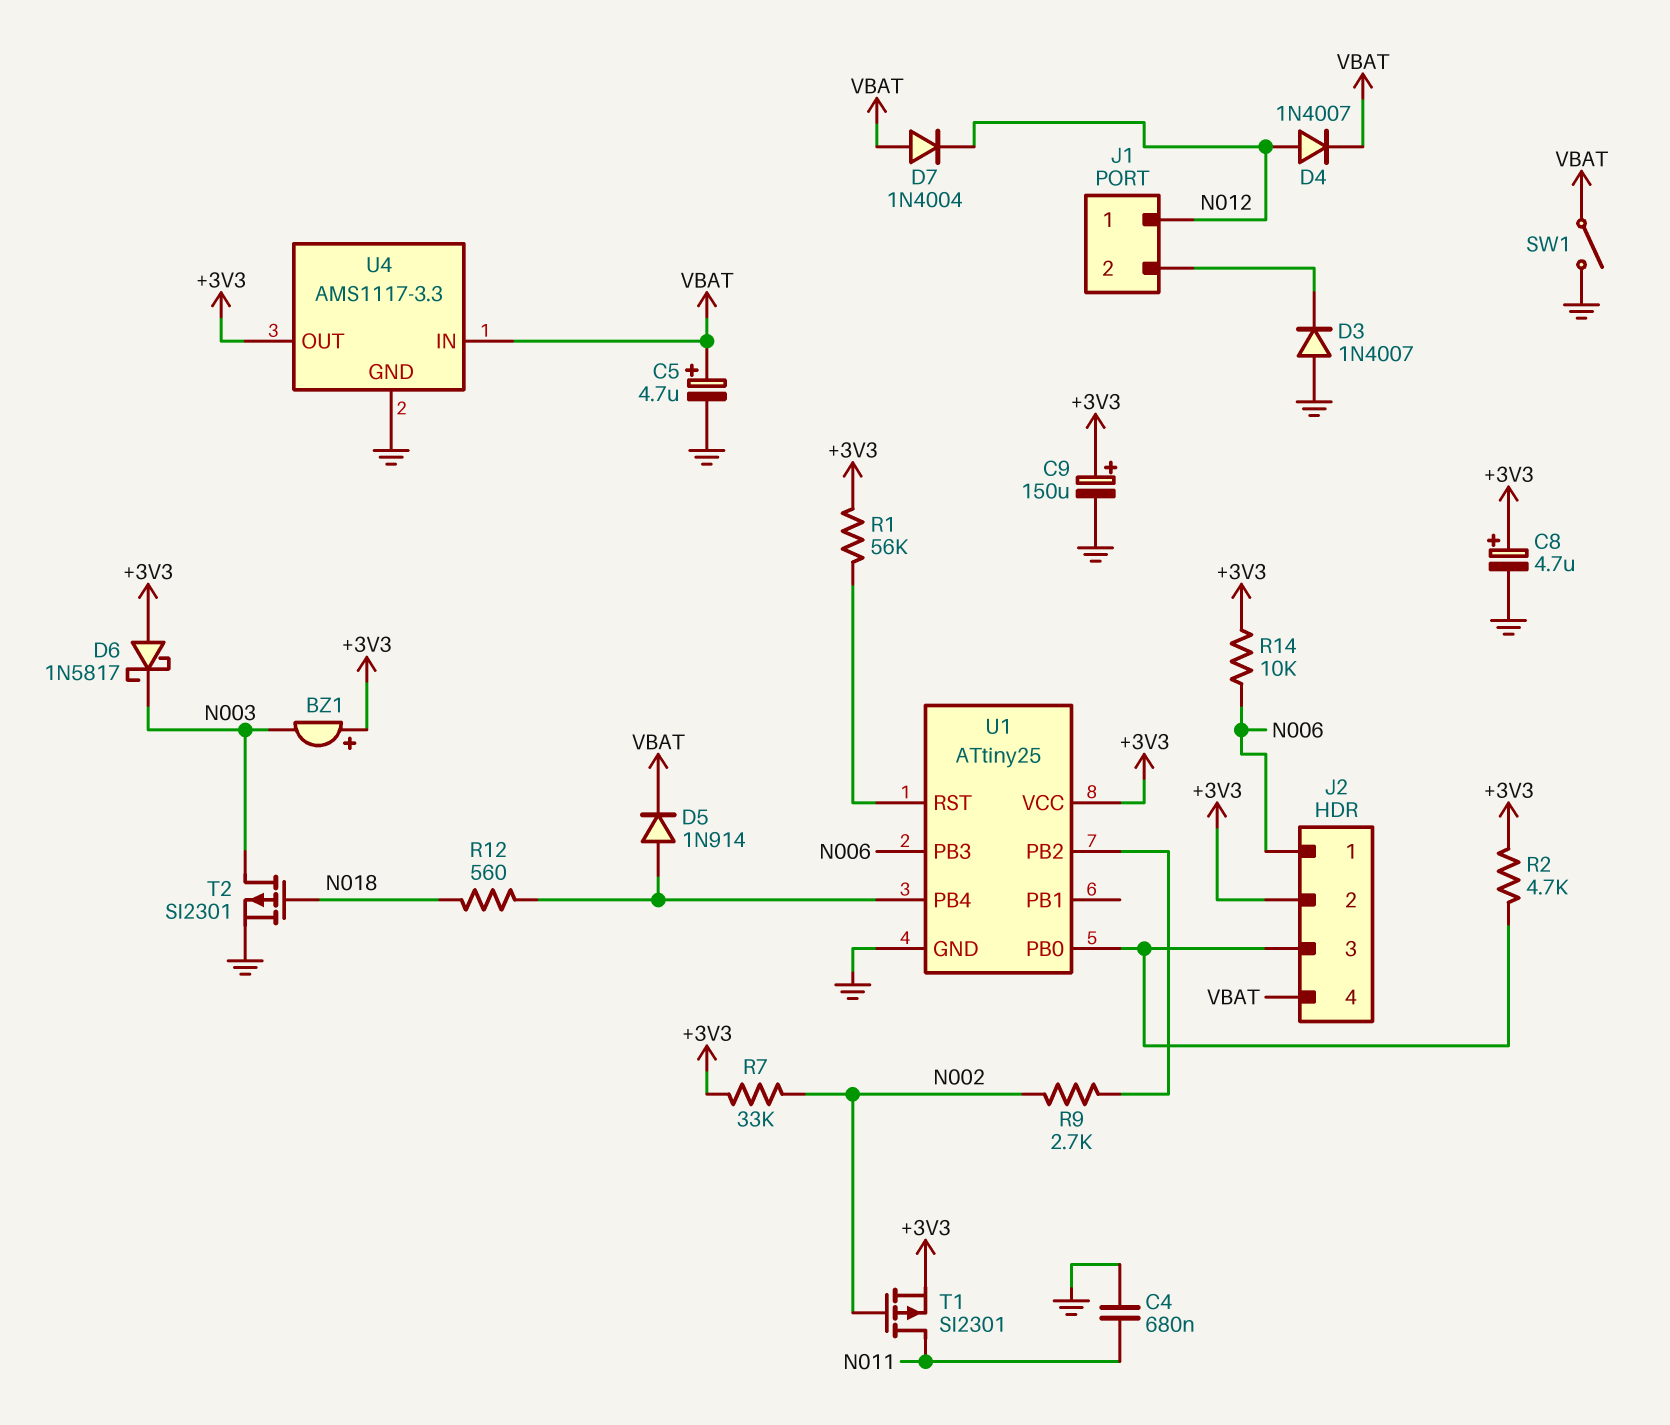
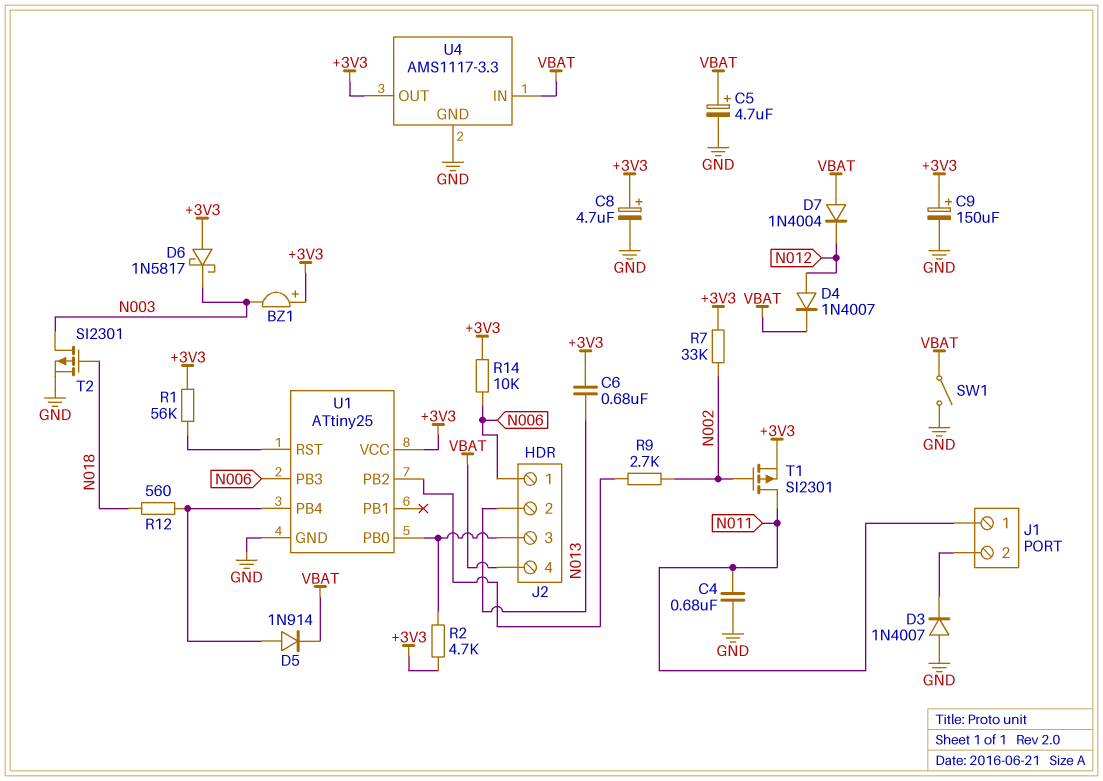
C6: none -> 680nF (+3V3, N013)
J1 pin 1: N012 -> N011
J2 pin 2: +3V3 -> N013

